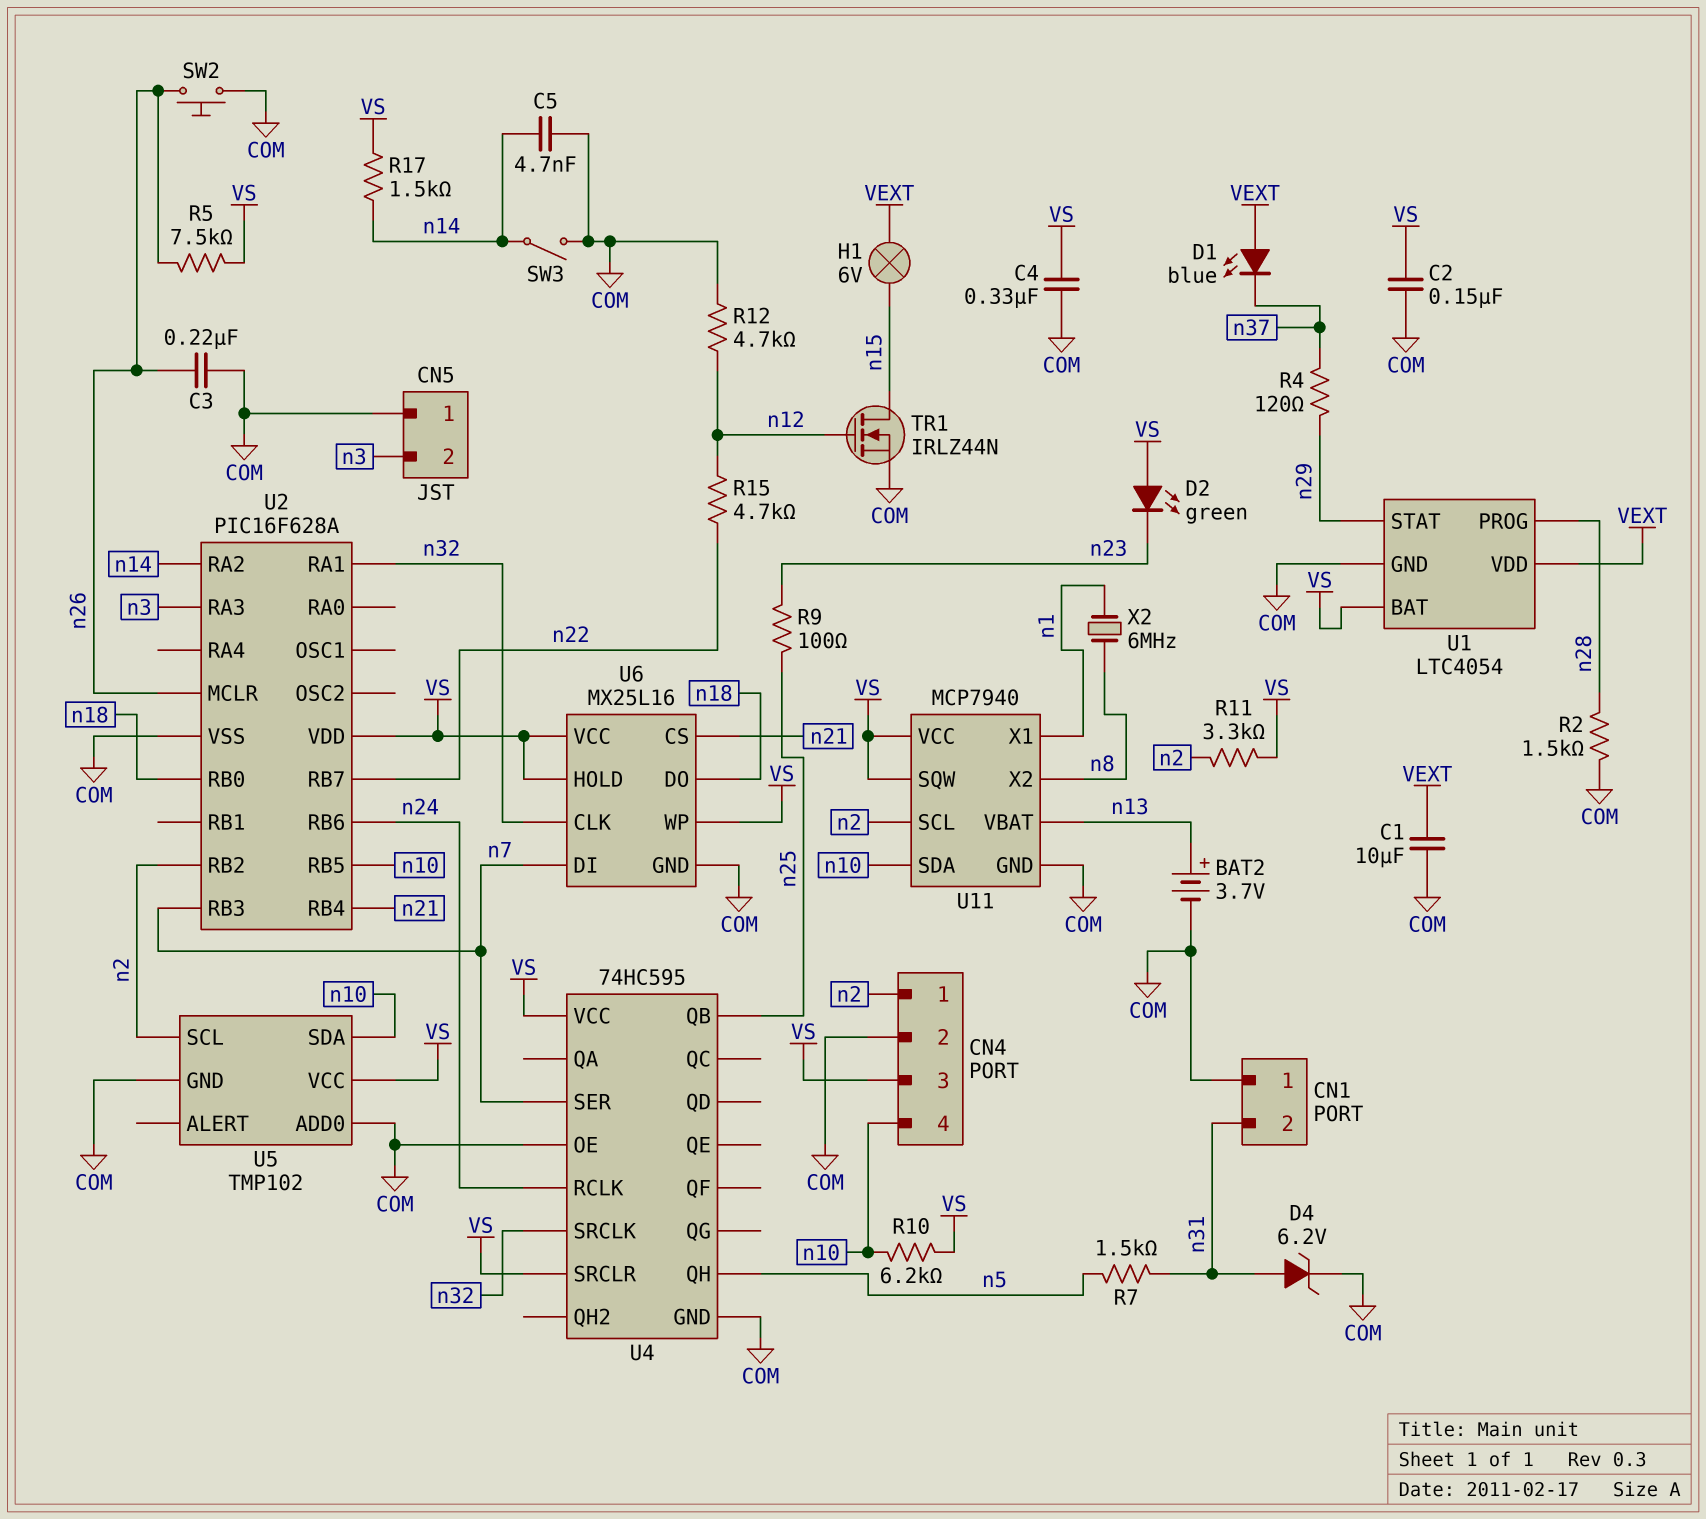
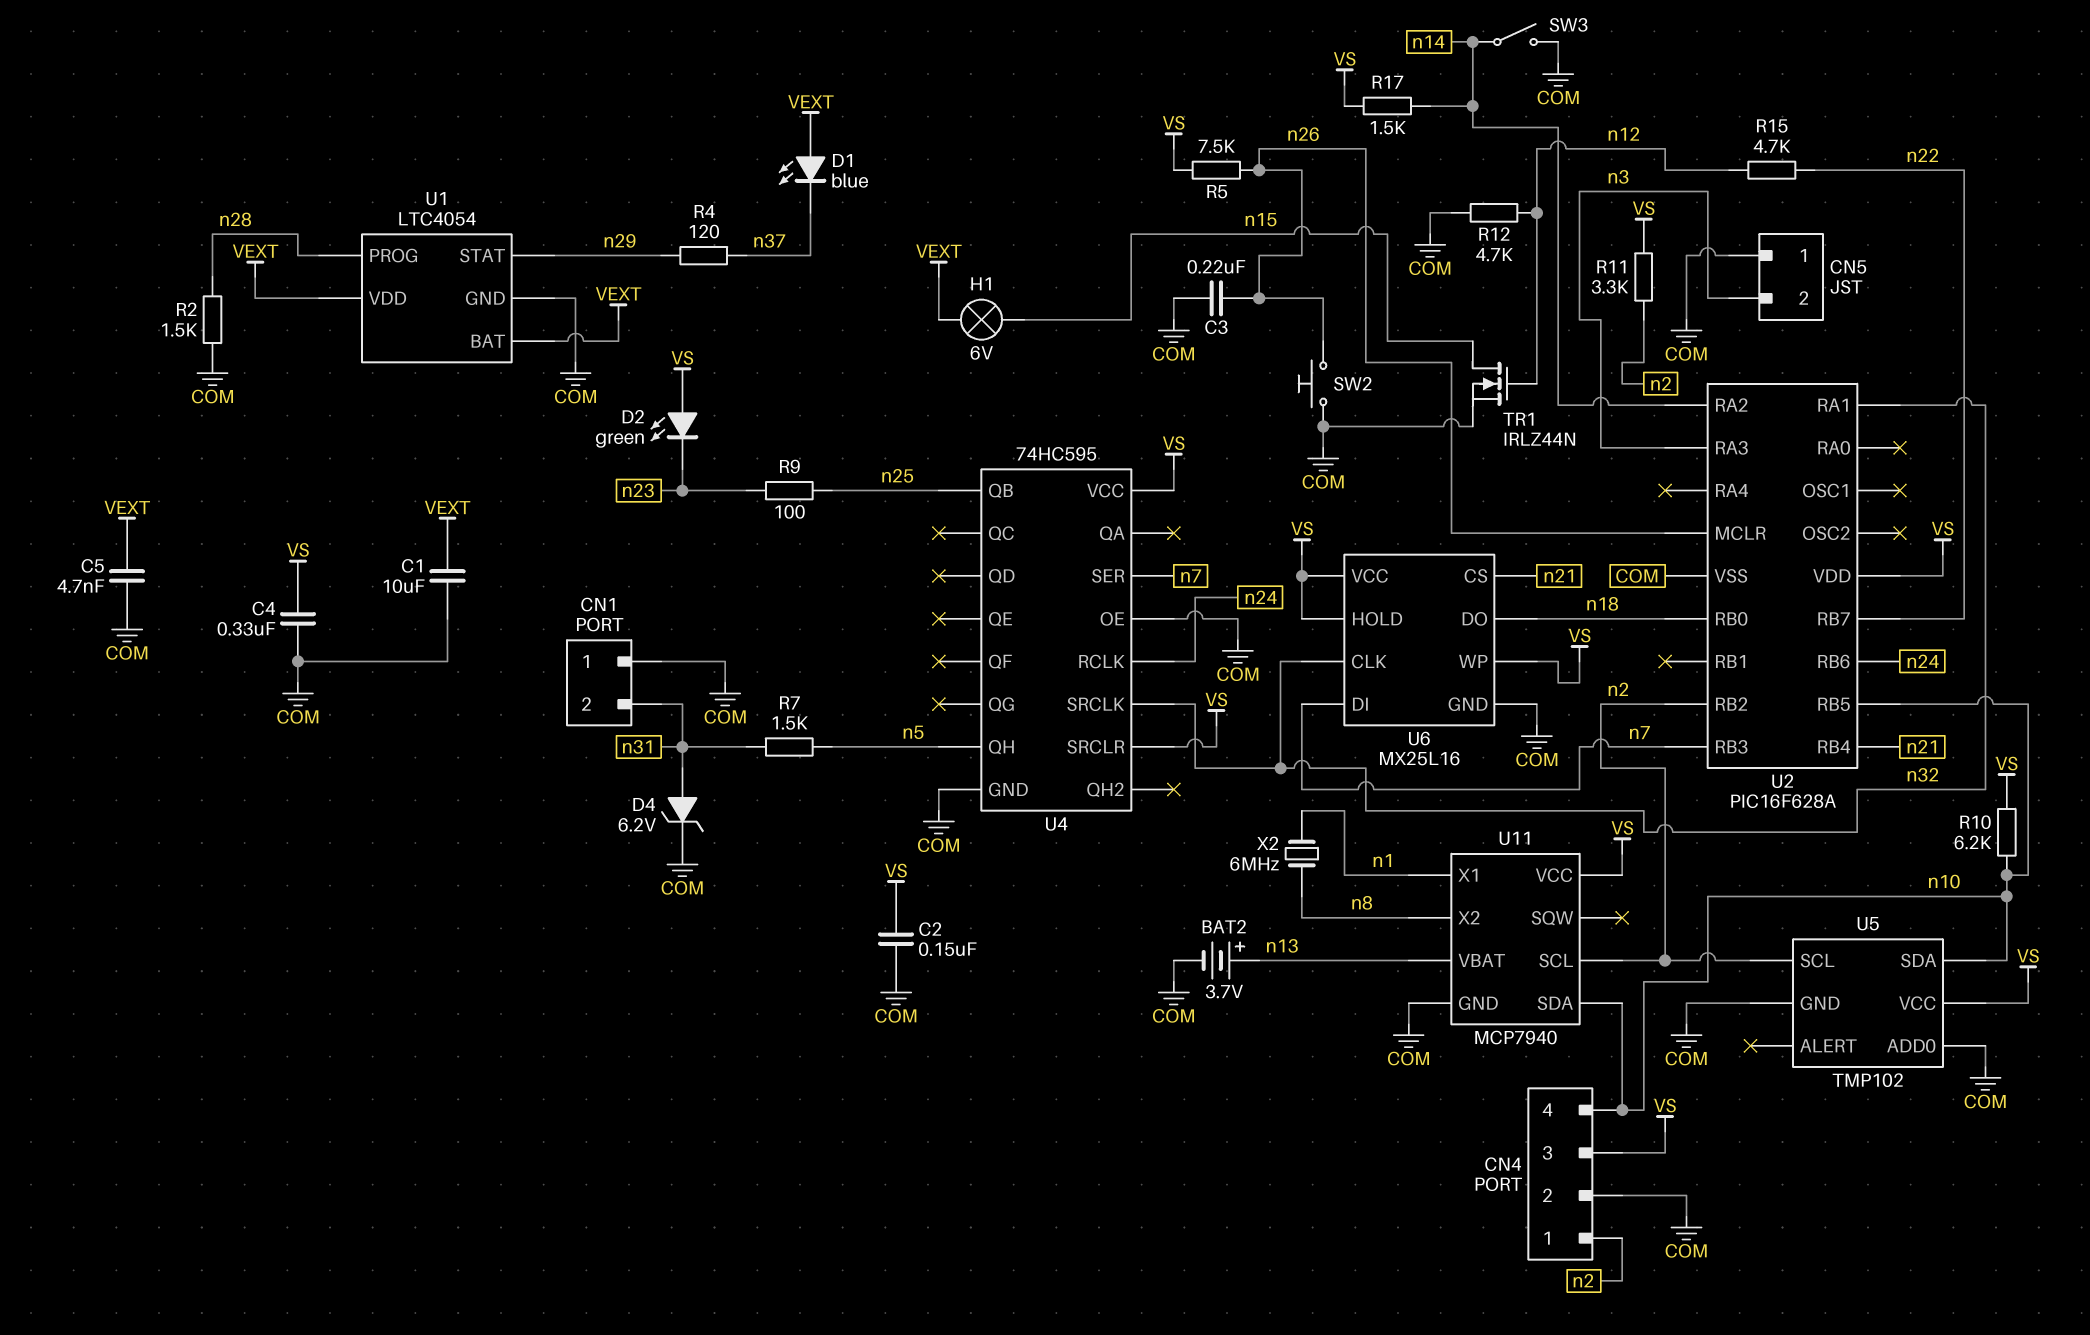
C5: 4.7nF (COM, n14) -> 4.7nF (COM, VEXT)
U1 pin BAT: VS -> VEXT
U11 pin SQW: VS -> none

